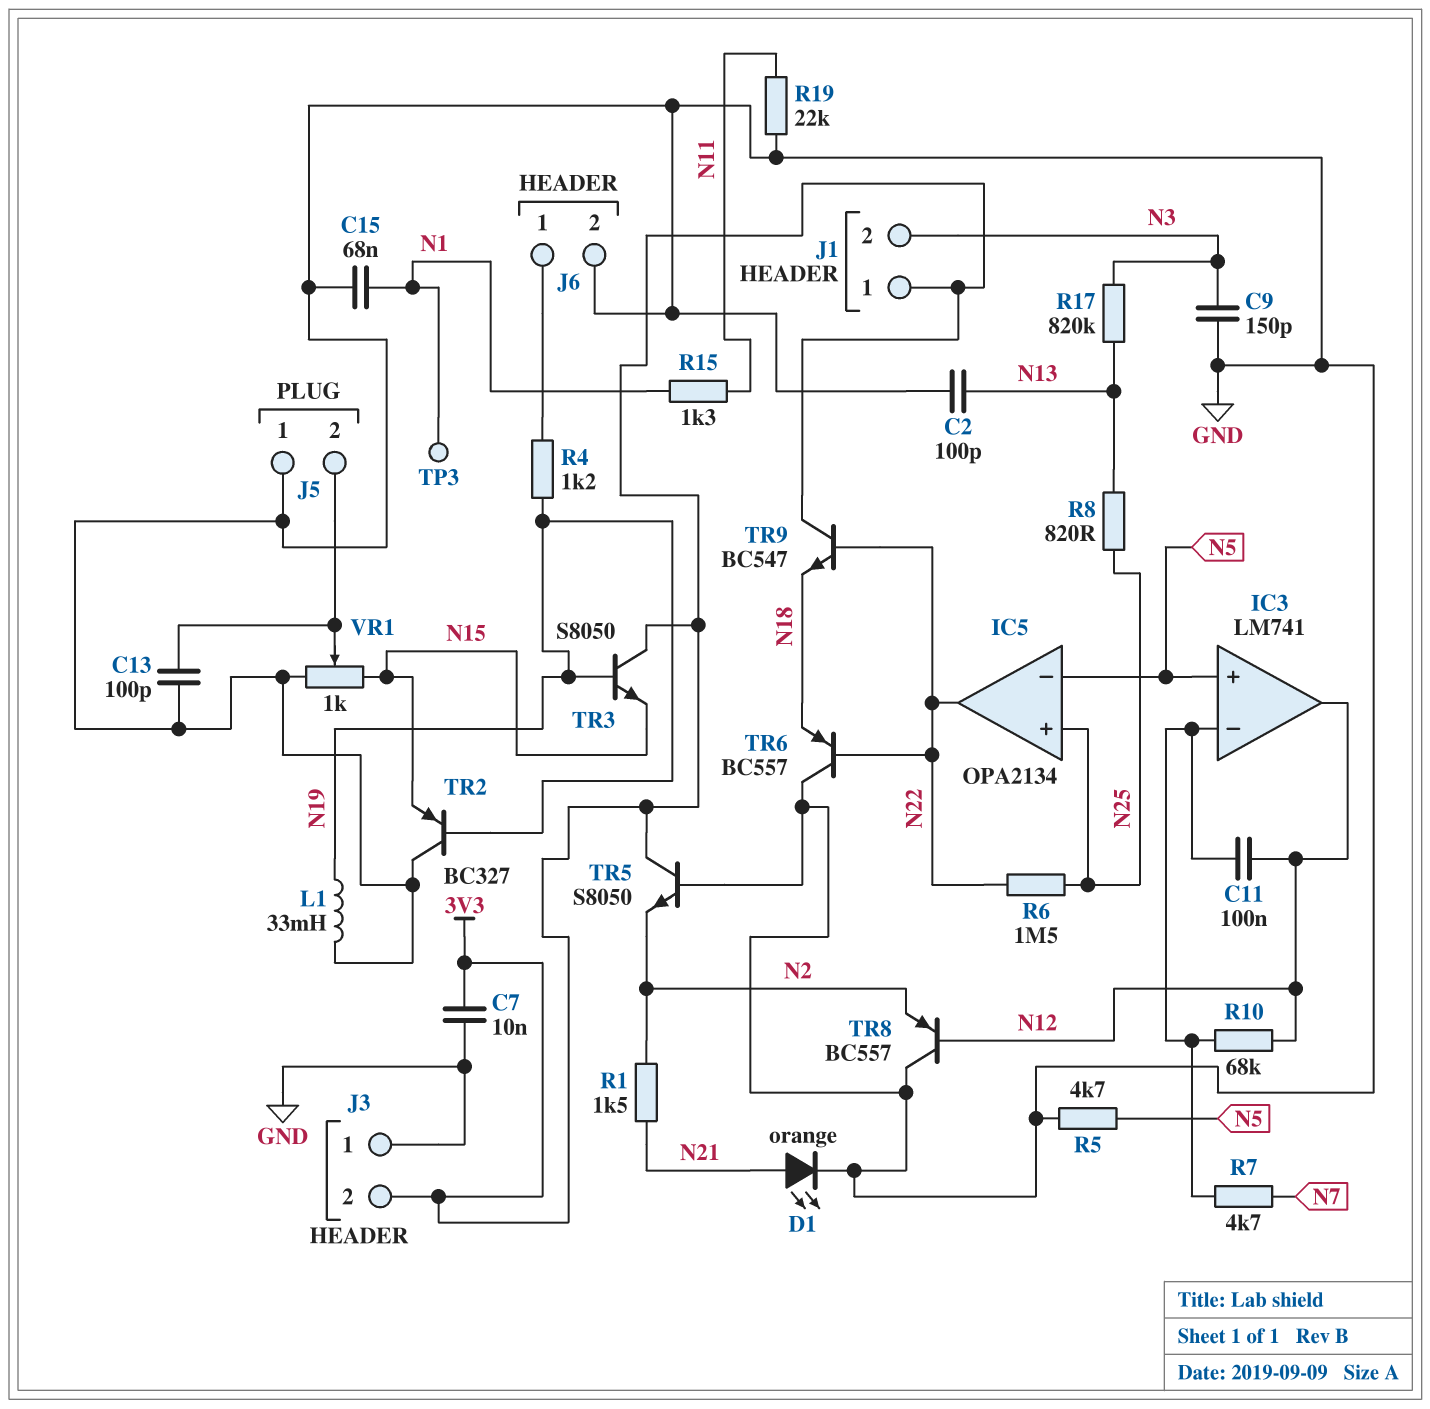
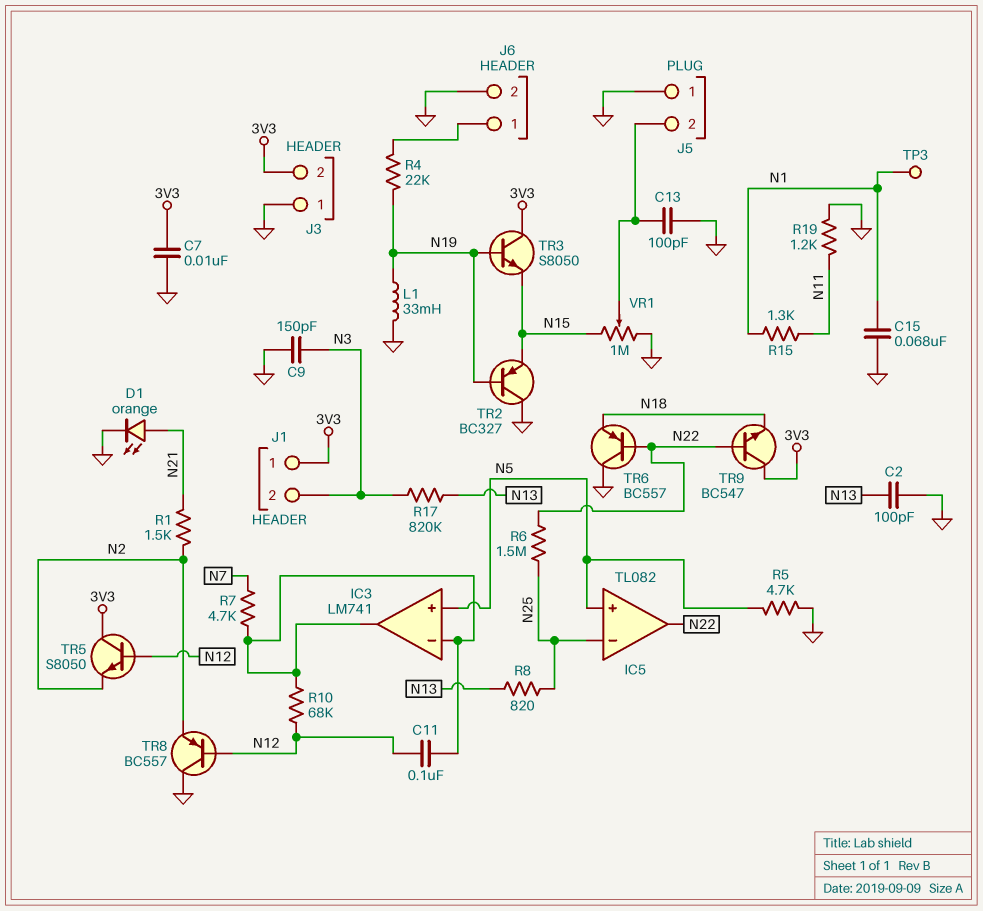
IC3 pin out: N12 -> IC3/in-
IC5: OPA2134 -> TL082
IC5 pin in+: N25 -> N5
IC5 pin in-: N5 -> N25
R4: 1.2k (J6/1, N19) -> 22k (J6/1, N19)
R19: 22k (GND, N11) -> 1.2k (GND, N11)
TR5: NPN S8050 (B GND, C 3V3, E N2) -> NPN S8050 (B N12, C 3V3, E N2)
VR1: 1k (GND, N15, wiper J5/2) -> 1M (GND, N15, wiper J5/2)

